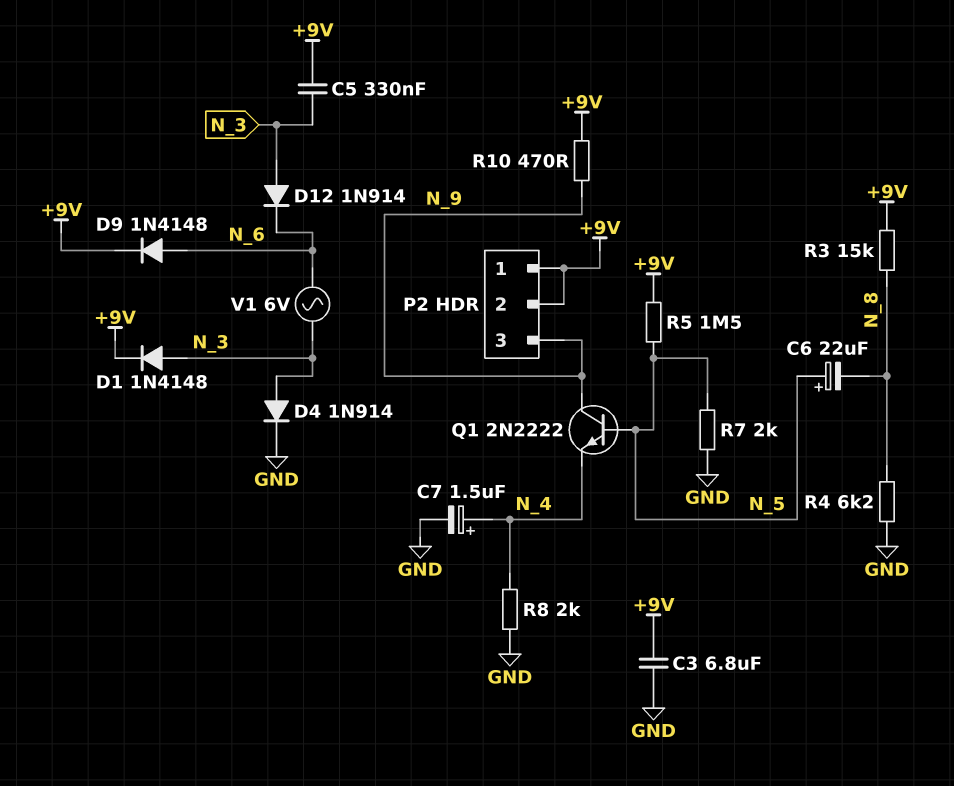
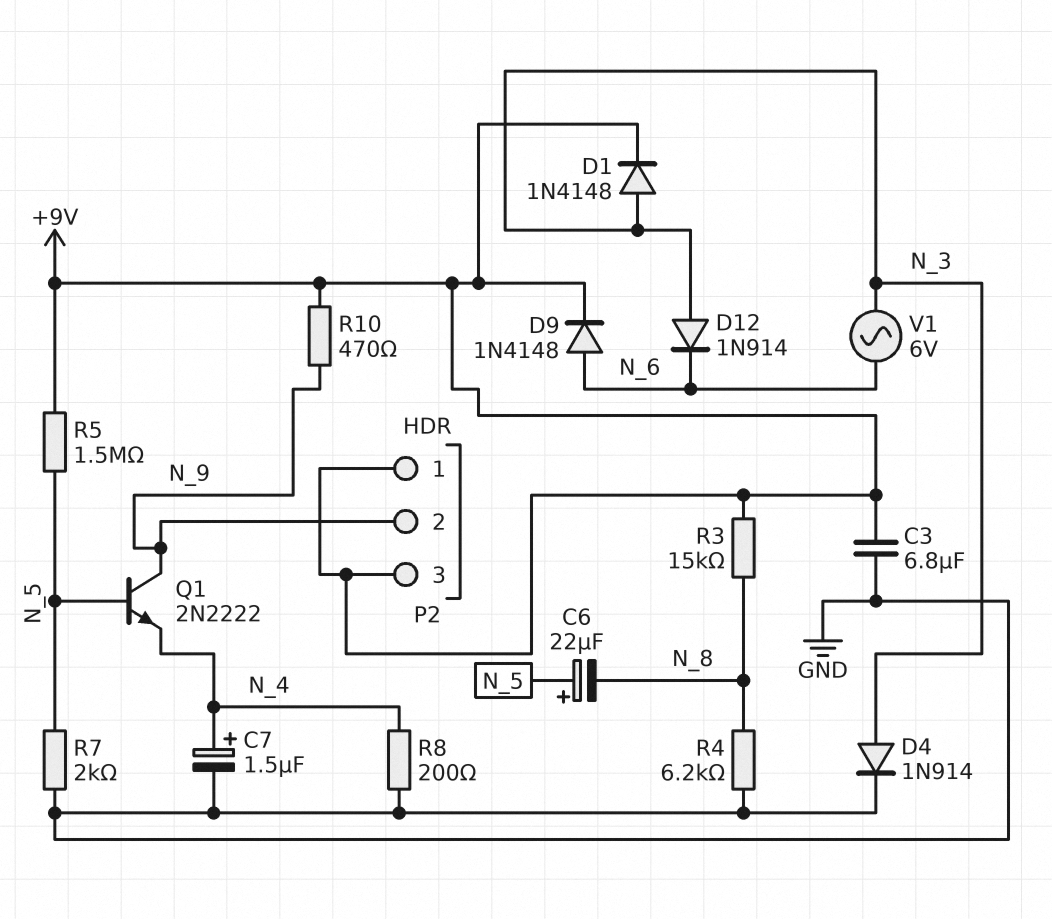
C5: 330nF (+9V, N_3) -> none
P2 pin 2: +9V -> N_9
P2 pin 3: N_9 -> +9V
R8: 2k (GND, N_4) -> 200 (GND, N_4)

